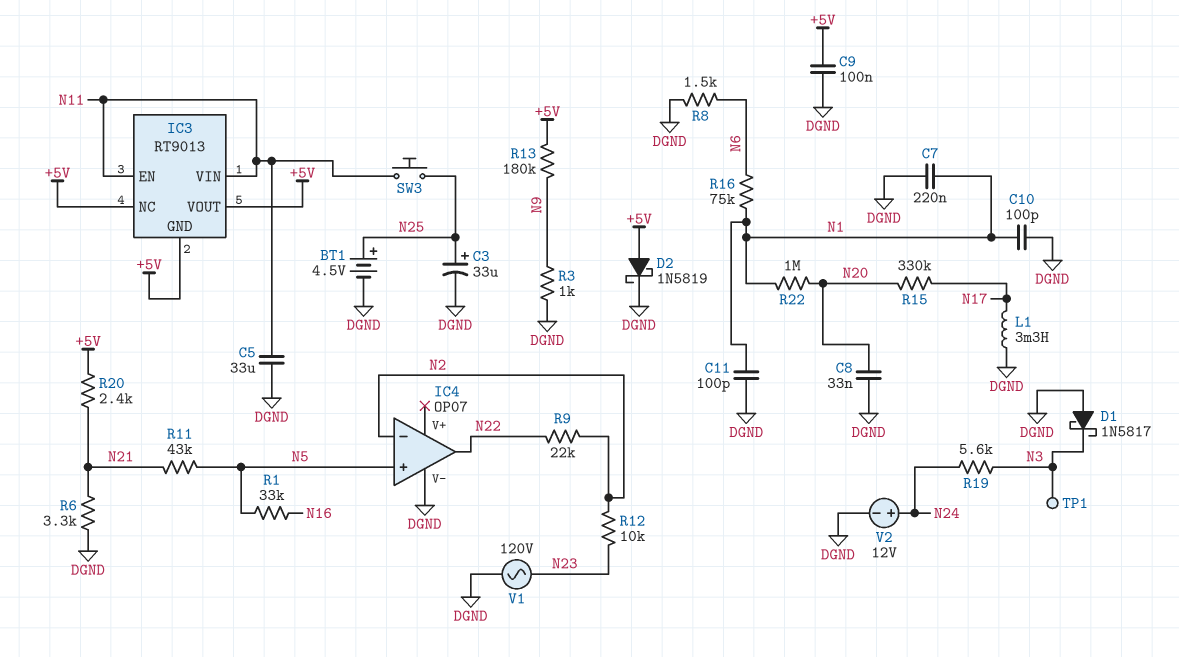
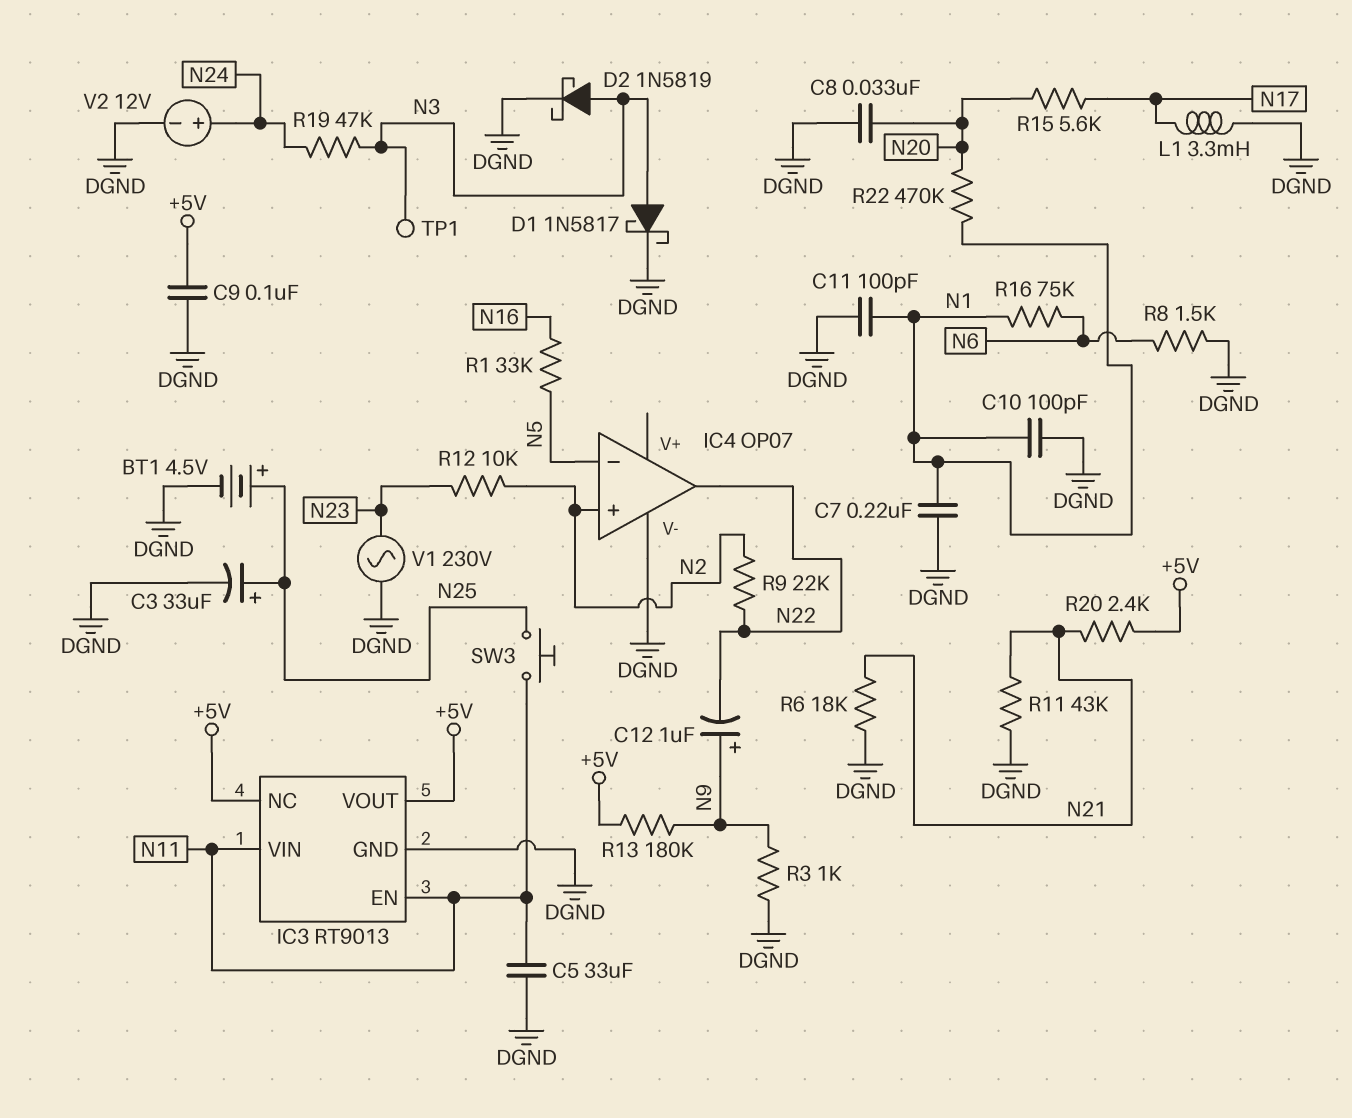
C12: none -> 1uF (plus N9, minus N22)
D1: schottky 1N5817 (A DGND, K N3) -> schottky 1N5817 (A N3, K DGND)
D2: schottky 1N5819 (A +5V, K DGND) -> schottky 1N5819 (A N3, K DGND)
IC3 pin GND: +5V -> DGND
IC4 pin in+: N5 -> N2
IC4 pin in-: N2 -> N5
R6: 3.3k (DGND, N21) -> 18k (DGND, N21)
R11: 43k (N5, N21) -> 43k (DGND, N21)
R15: 330k (N17, N20) -> 5.6k (N17, N20)
R19: 5.6k (N3, N24) -> 47k (N3, N24)
R22: 1M (N1, N20) -> 470k (N1, N20)
V1: AC 120V (DGND, N23) -> AC 230V (DGND, N23)

